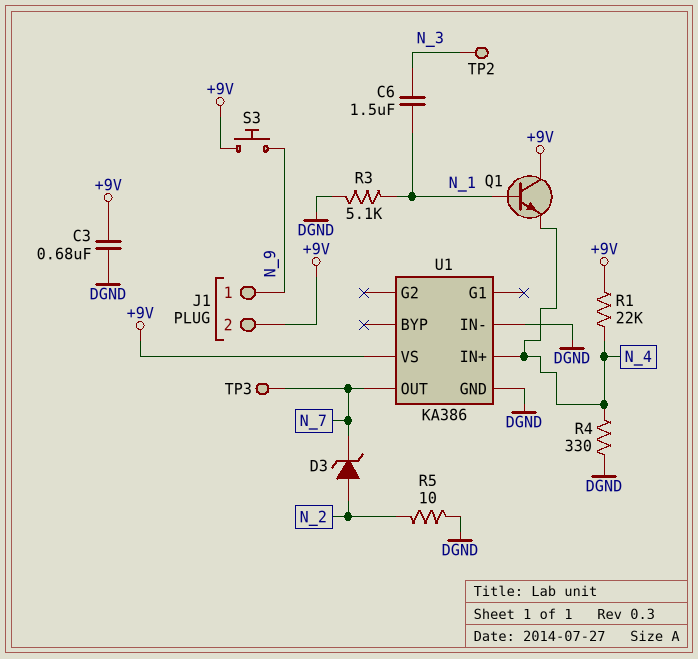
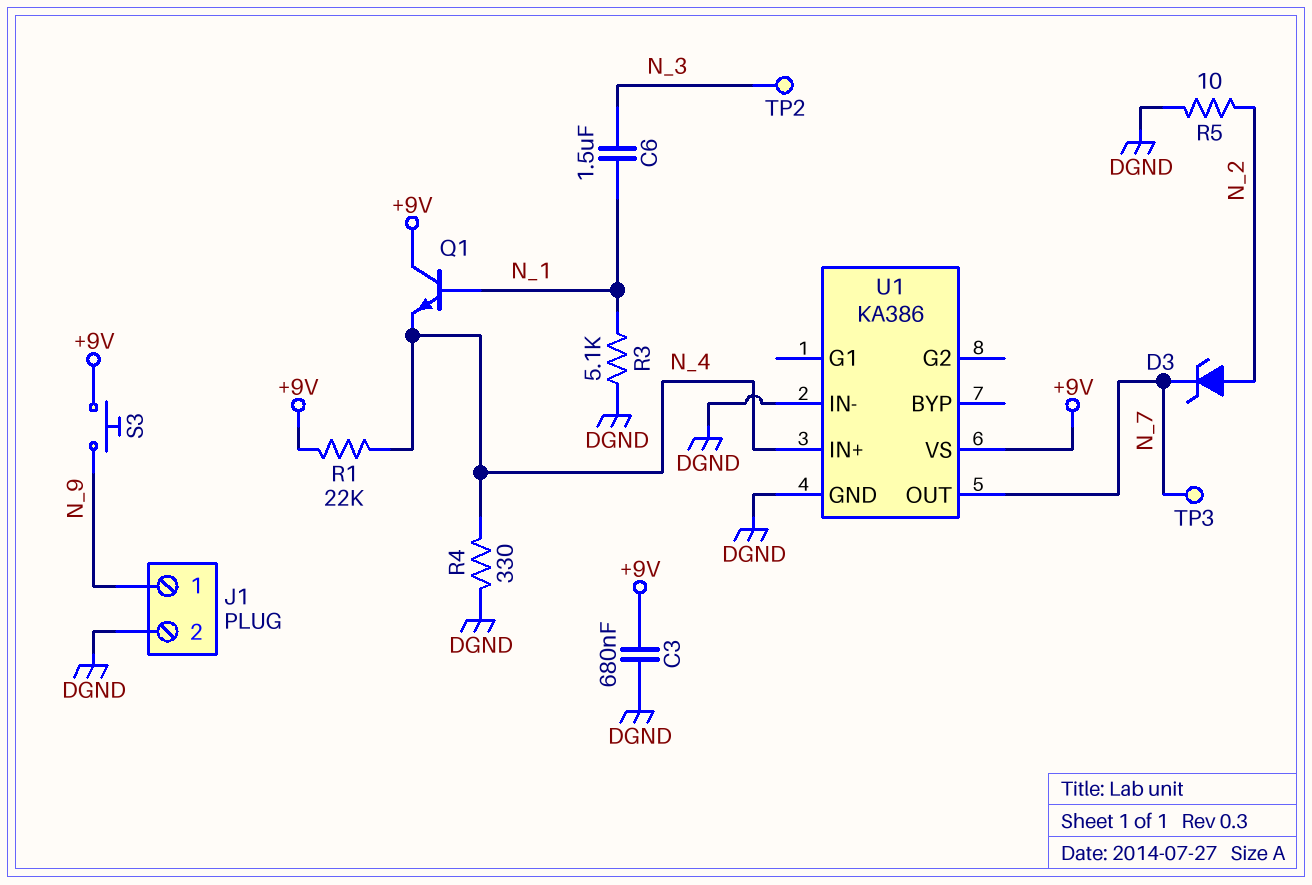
J1 pin 2: +9V -> DGND

